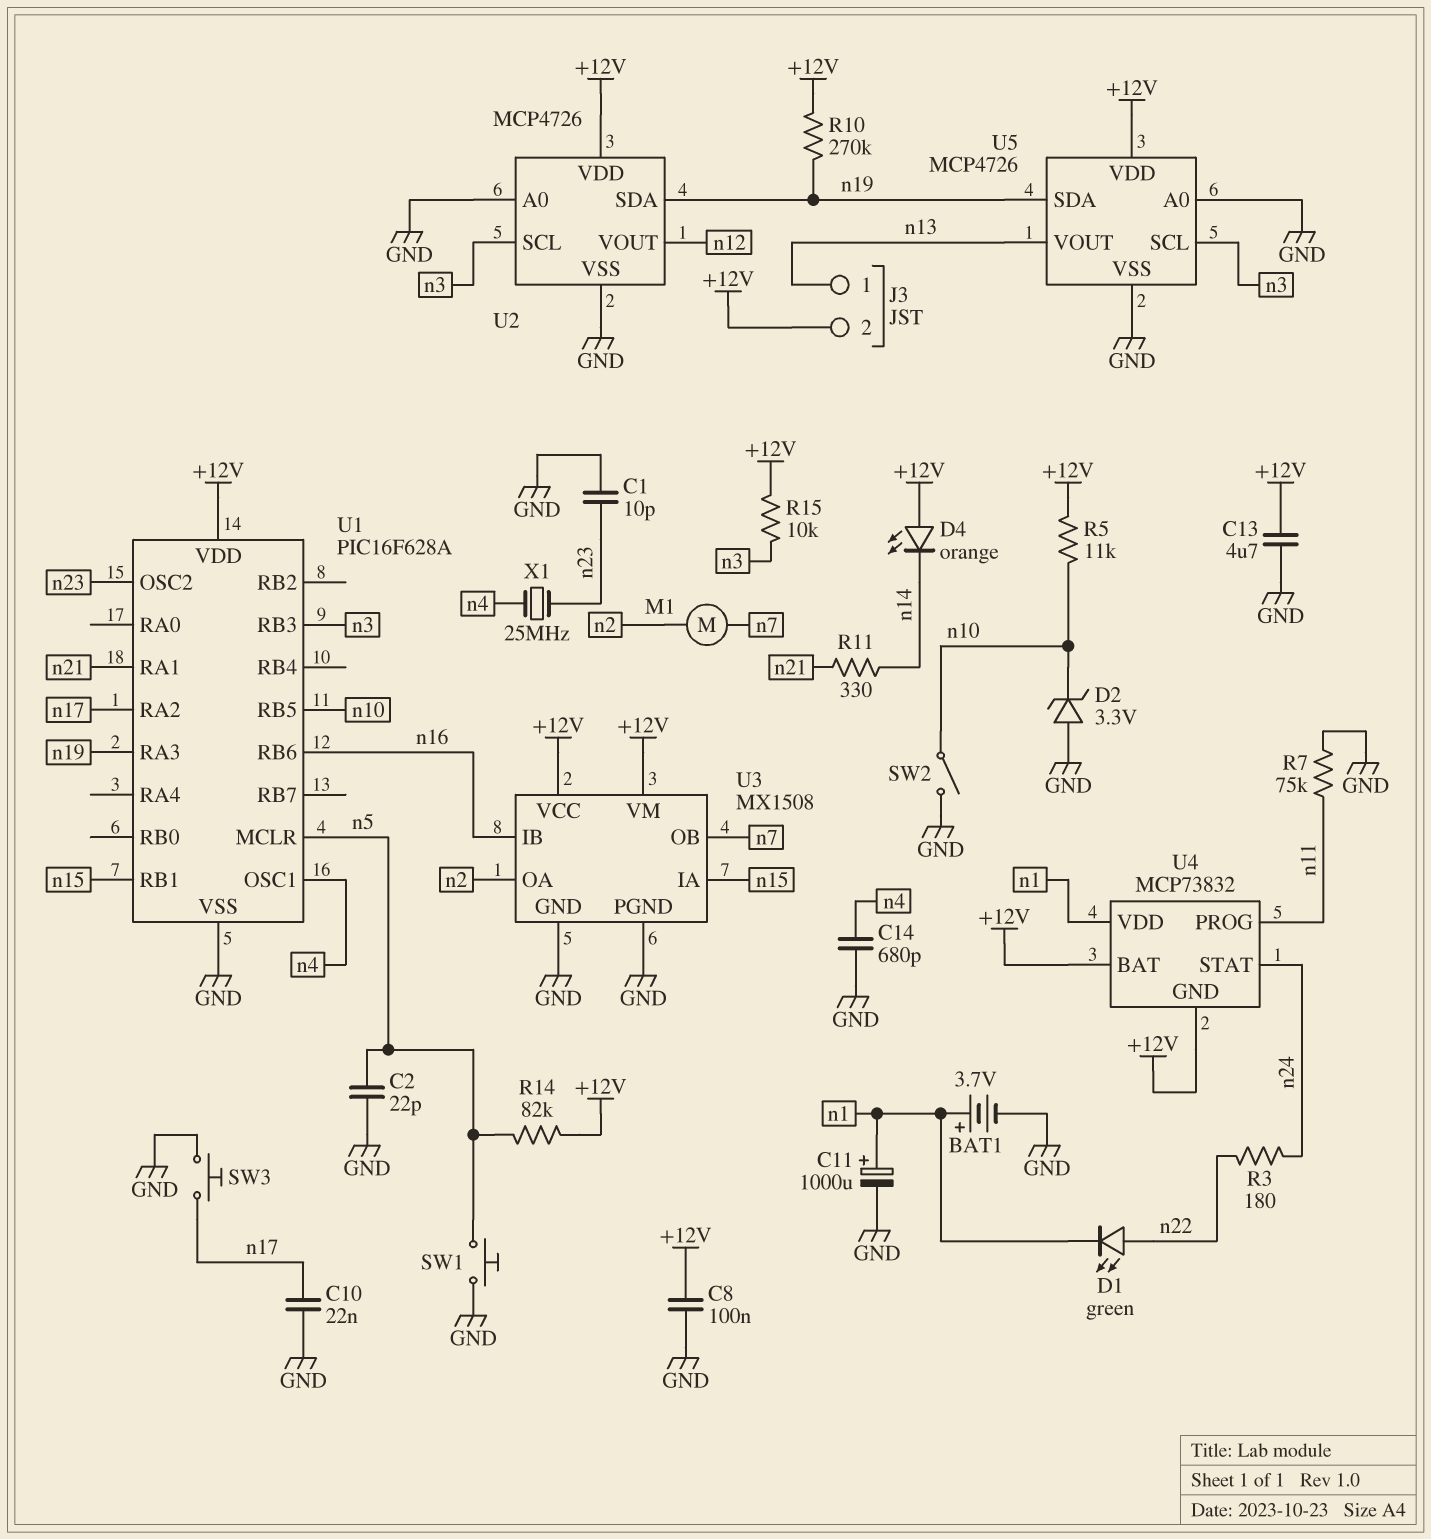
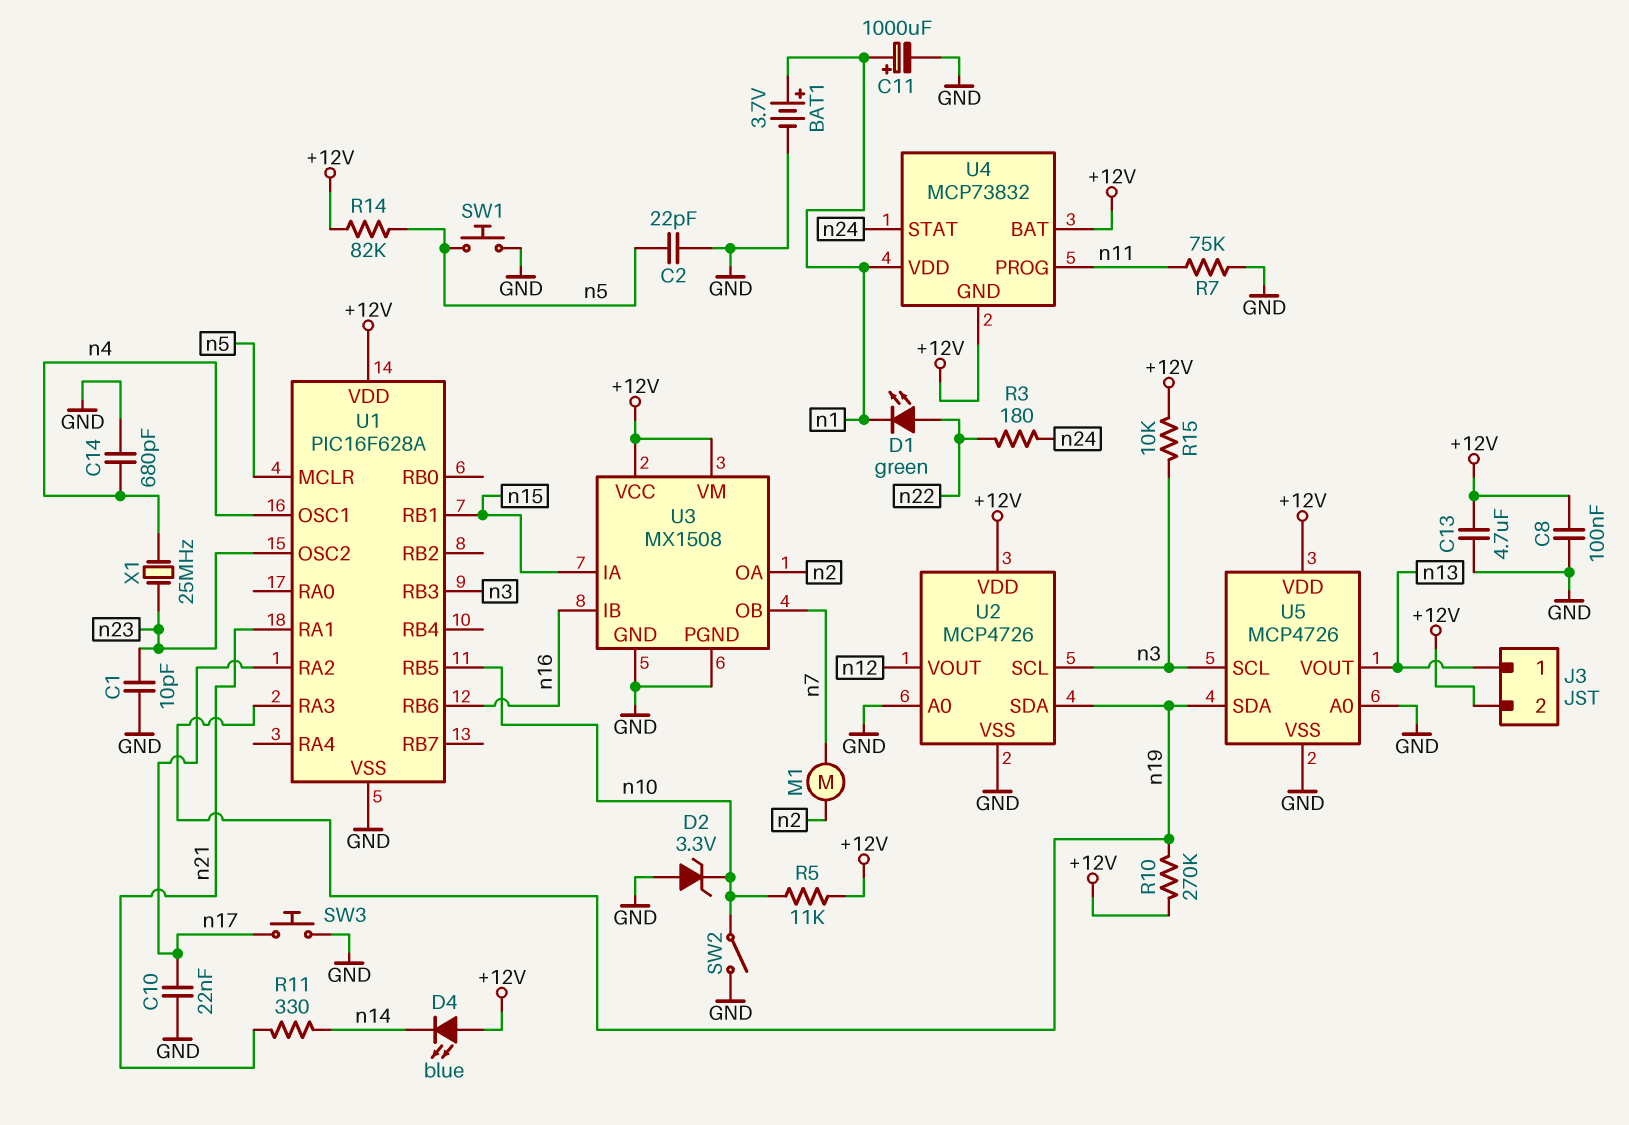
D4: LED orange (A +12V, K n14) -> LED blue (A +12V, K n14)

